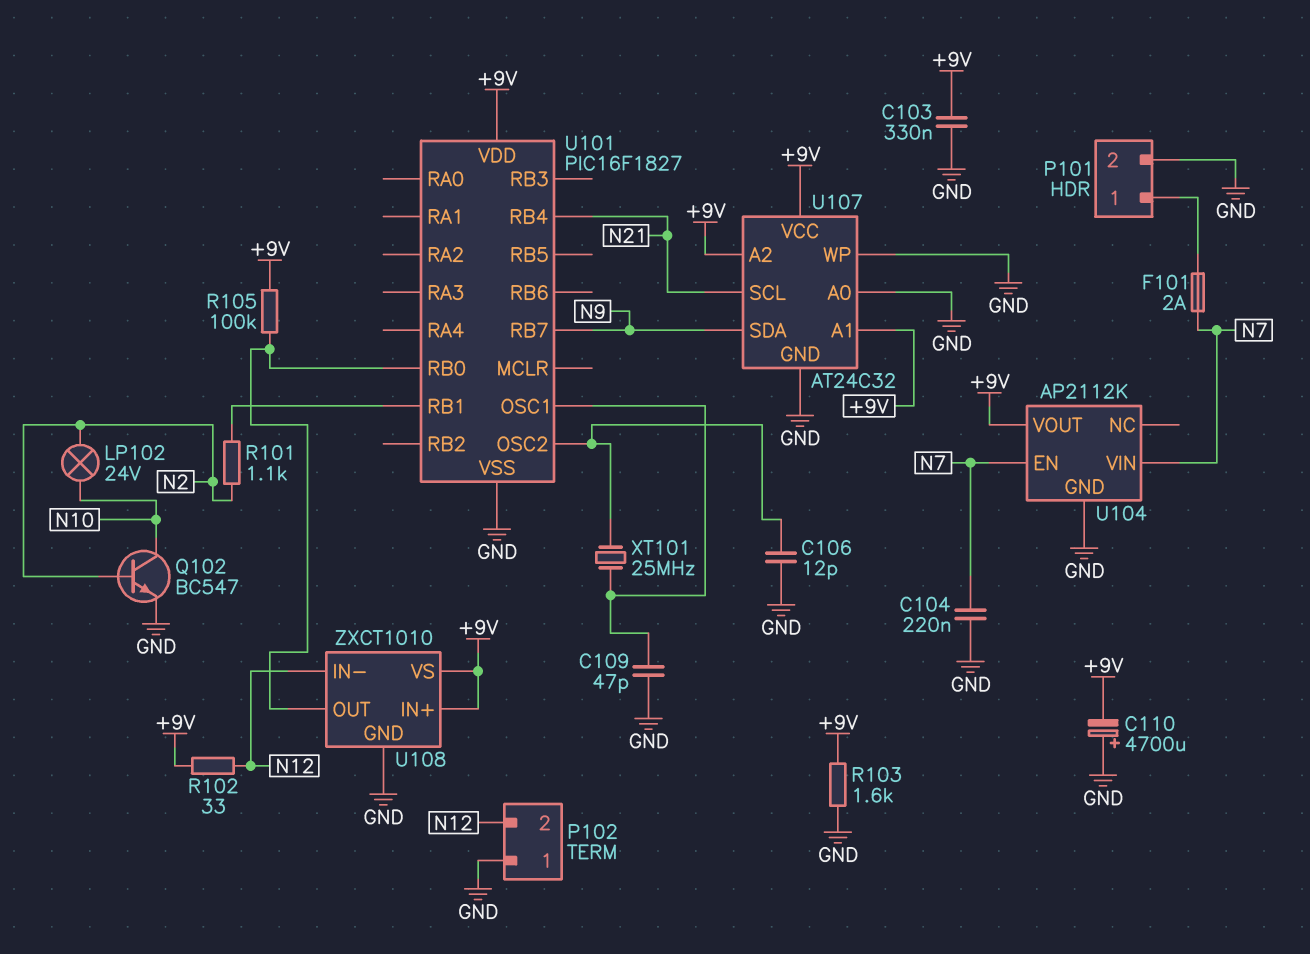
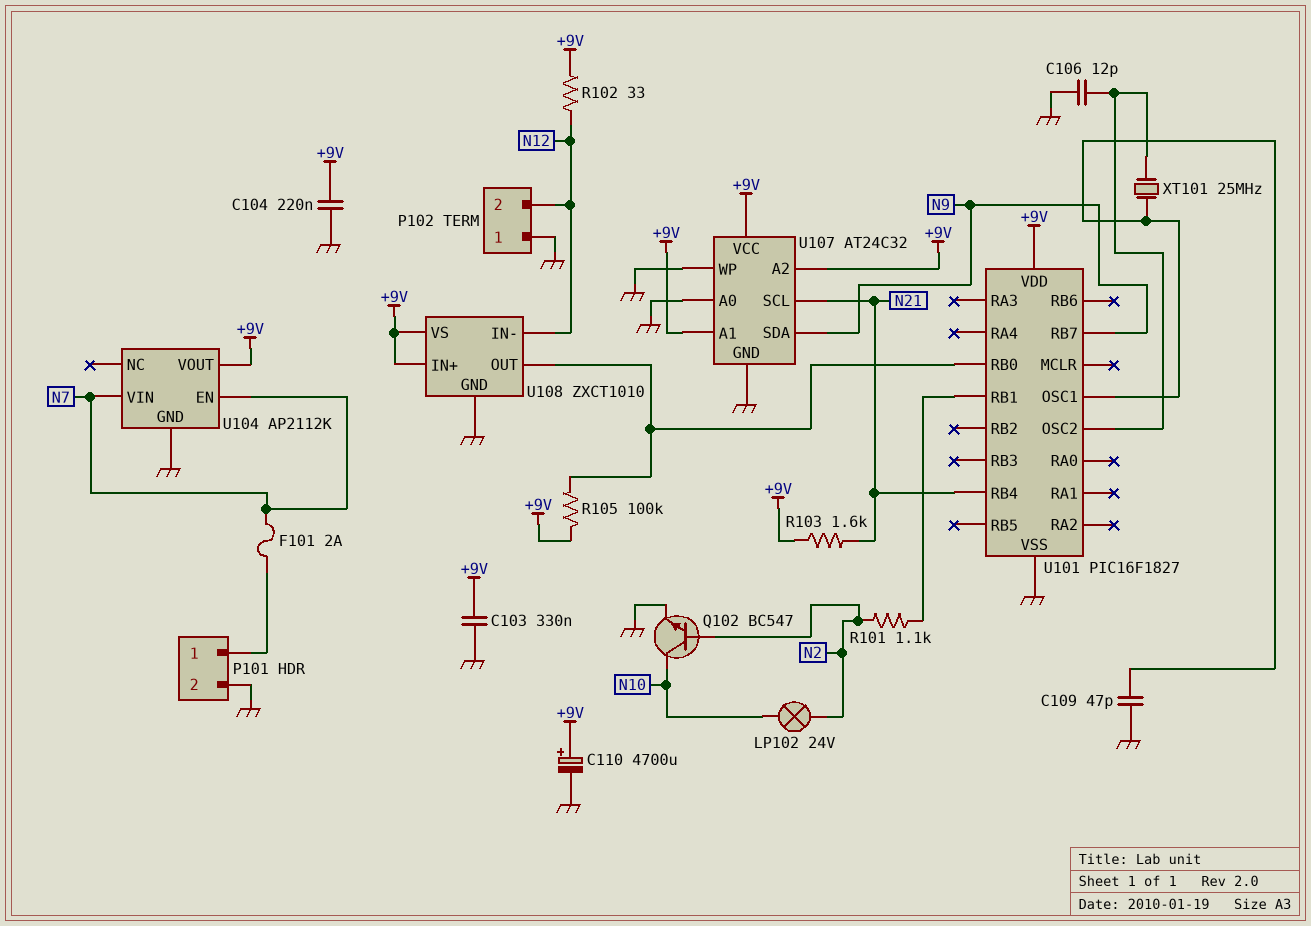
C104: 220nF (GND, N7) -> 220nF (+9V, GND)
C110: 4700uF (plus GND, minus +9V) -> 4700uF (plus +9V, minus GND)
R103: 1.6k (+9V, GND) -> 1.6k (+9V, N21)

